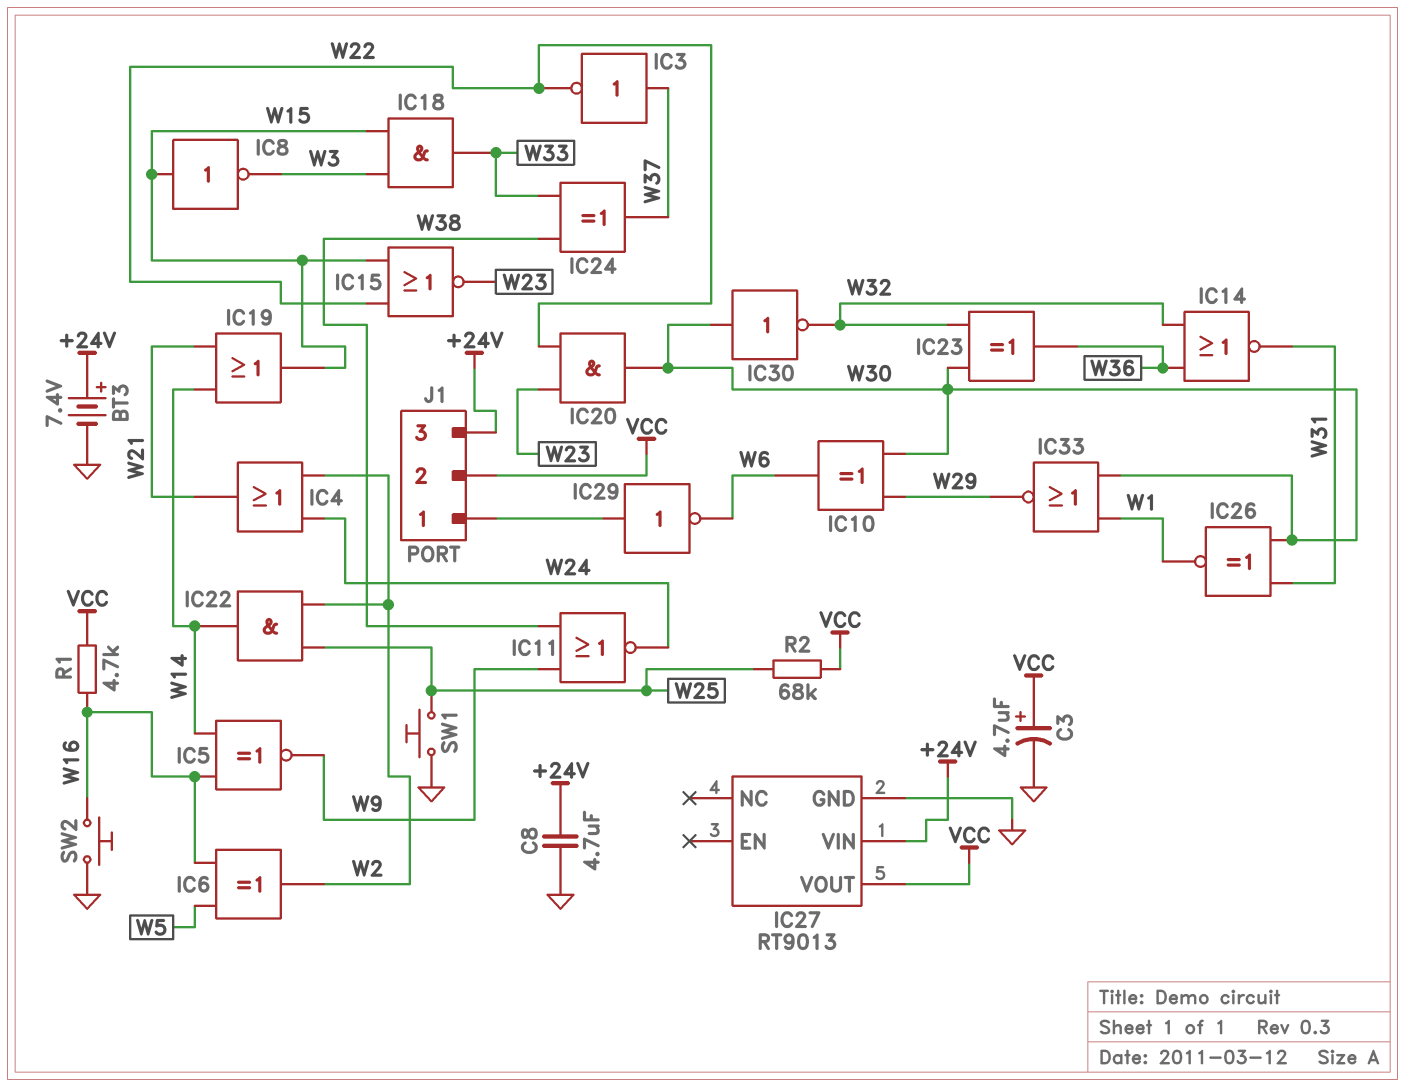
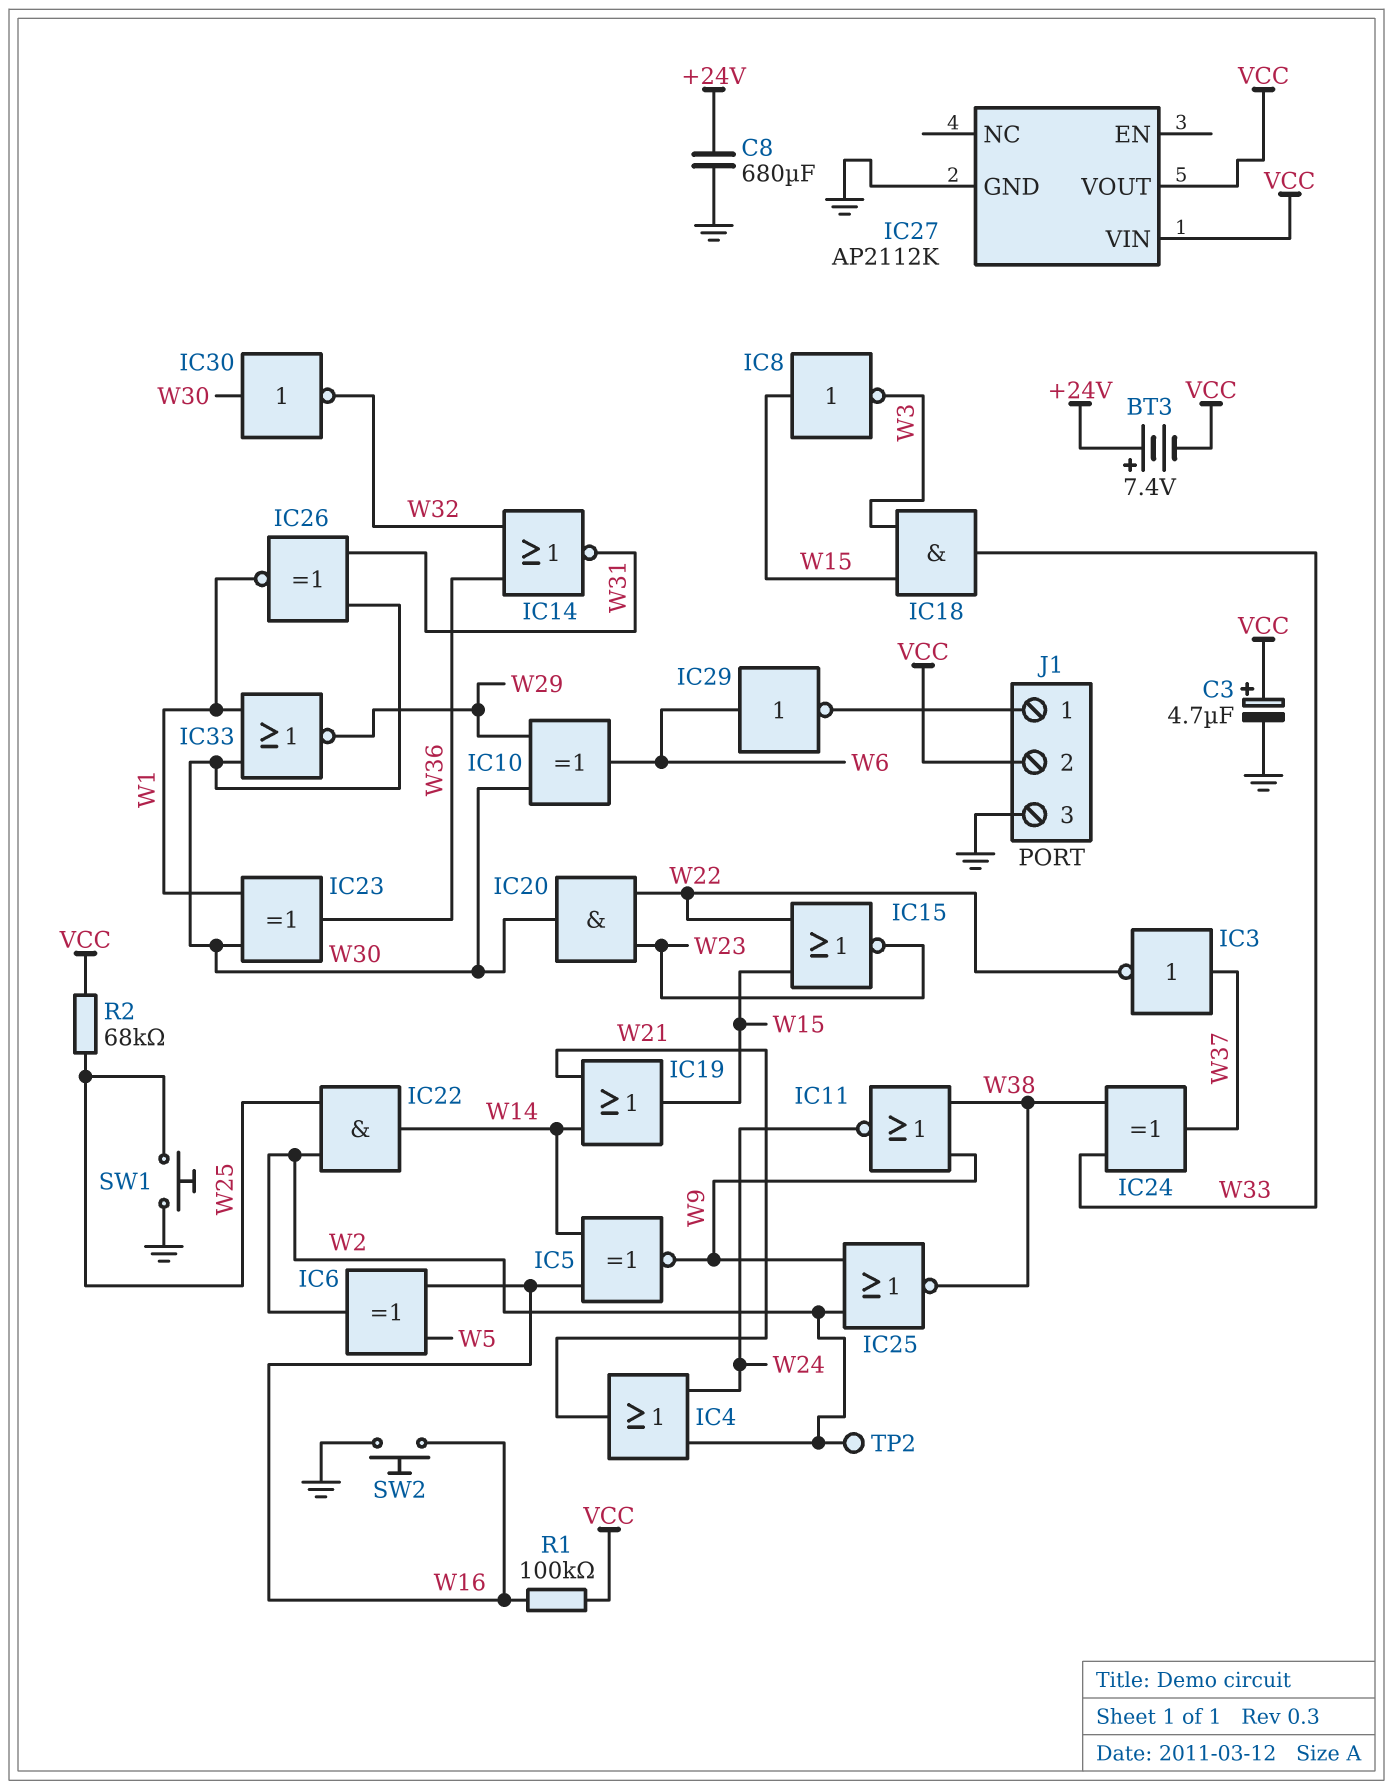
BT3: 7.4V (plus +24V, minus GND) -> 7.4V (plus +24V, minus VCC)
C8: 4.7uF (+24V, GND) -> 680uF (+24V, GND)
IC23: XOR (in W30, in W32, out W36) -> XOR (in W1, in W30, out W36)
IC25: none -> NOR (in W2, in W9, out W38)
IC27: RT9013 -> AP2112K
IC27 pin VIN: +24V -> VCC
IC29: NOT (in J1/1, out W6) -> NOT (in W6, out J1/1)
J1 pin 3: +24V -> GND
R1: 4.7k (VCC, W16) -> 100k (VCC, W16)
TP2: none -> test point (W2)

